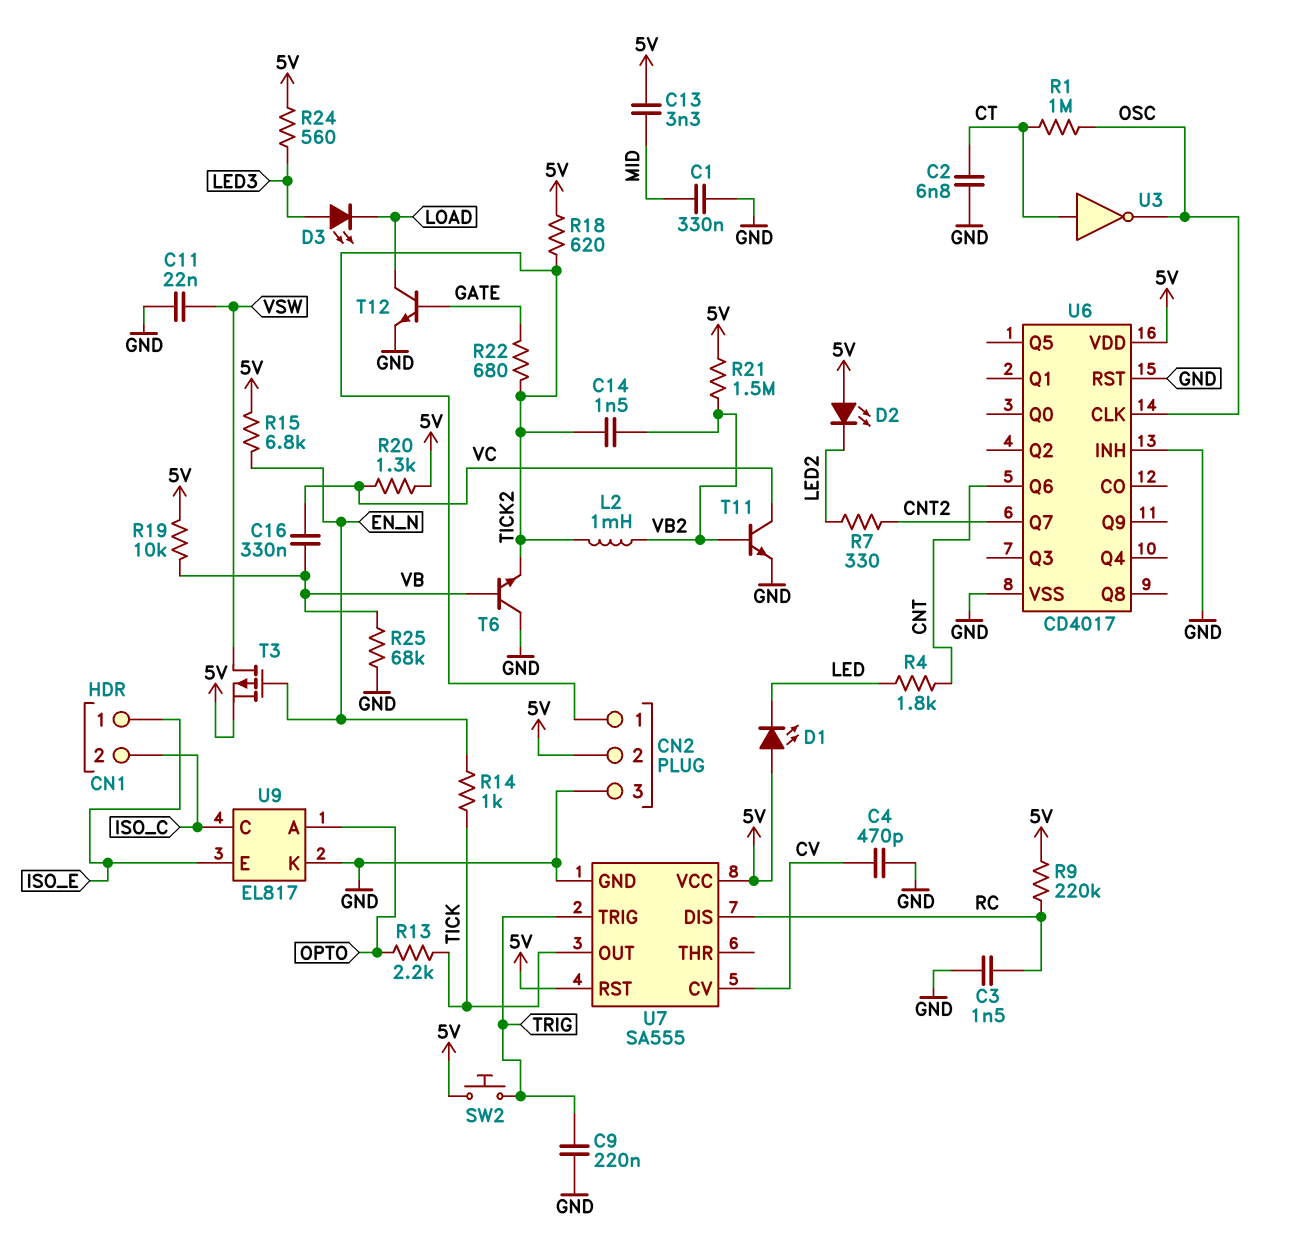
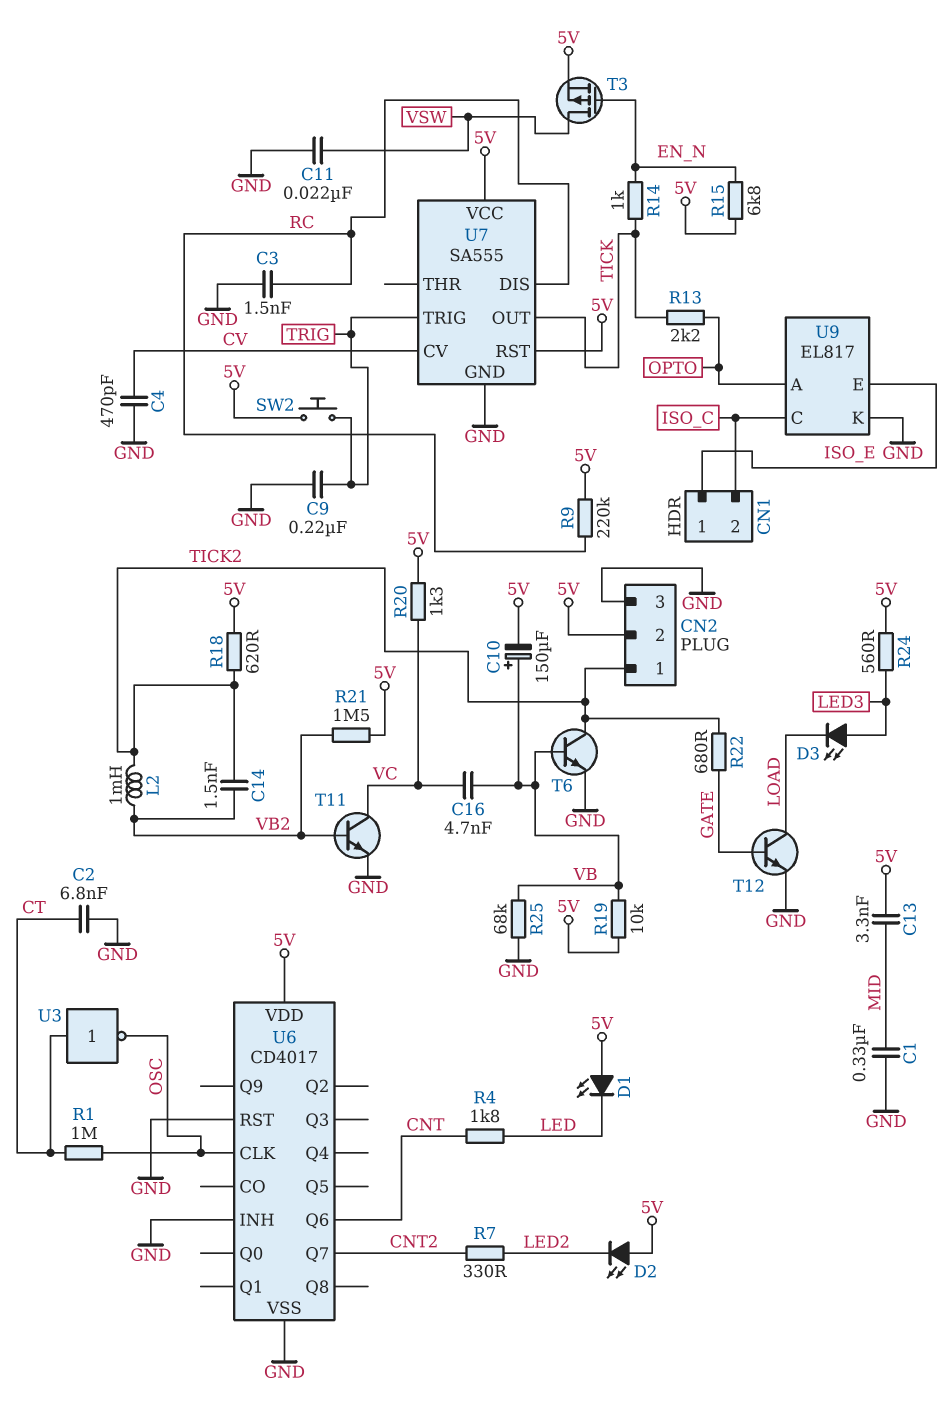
C10: none -> 150uF (plus VB, minus 5V)
C16: 330nF (VB, VC) -> 4.7nF (VB, VC)
T6: NPN (B VB, C GND, E TICK2) -> NPN (B VB, C TICK2, E GND)

